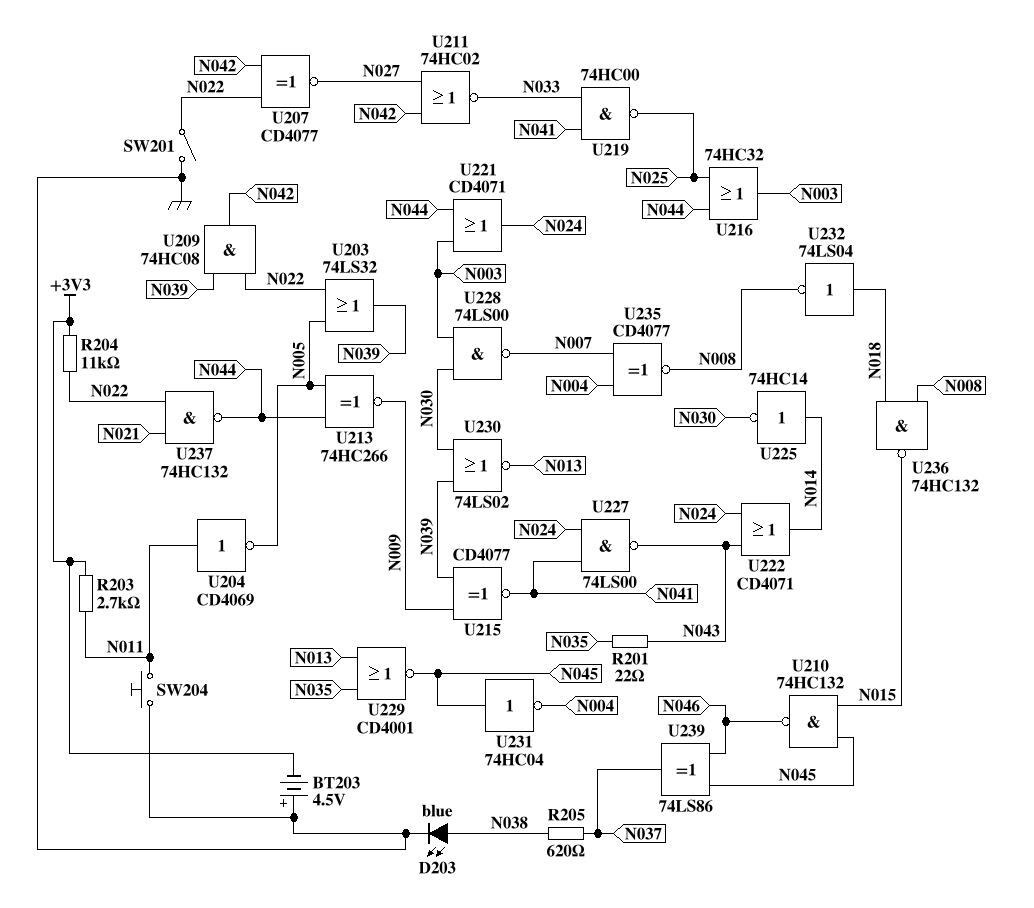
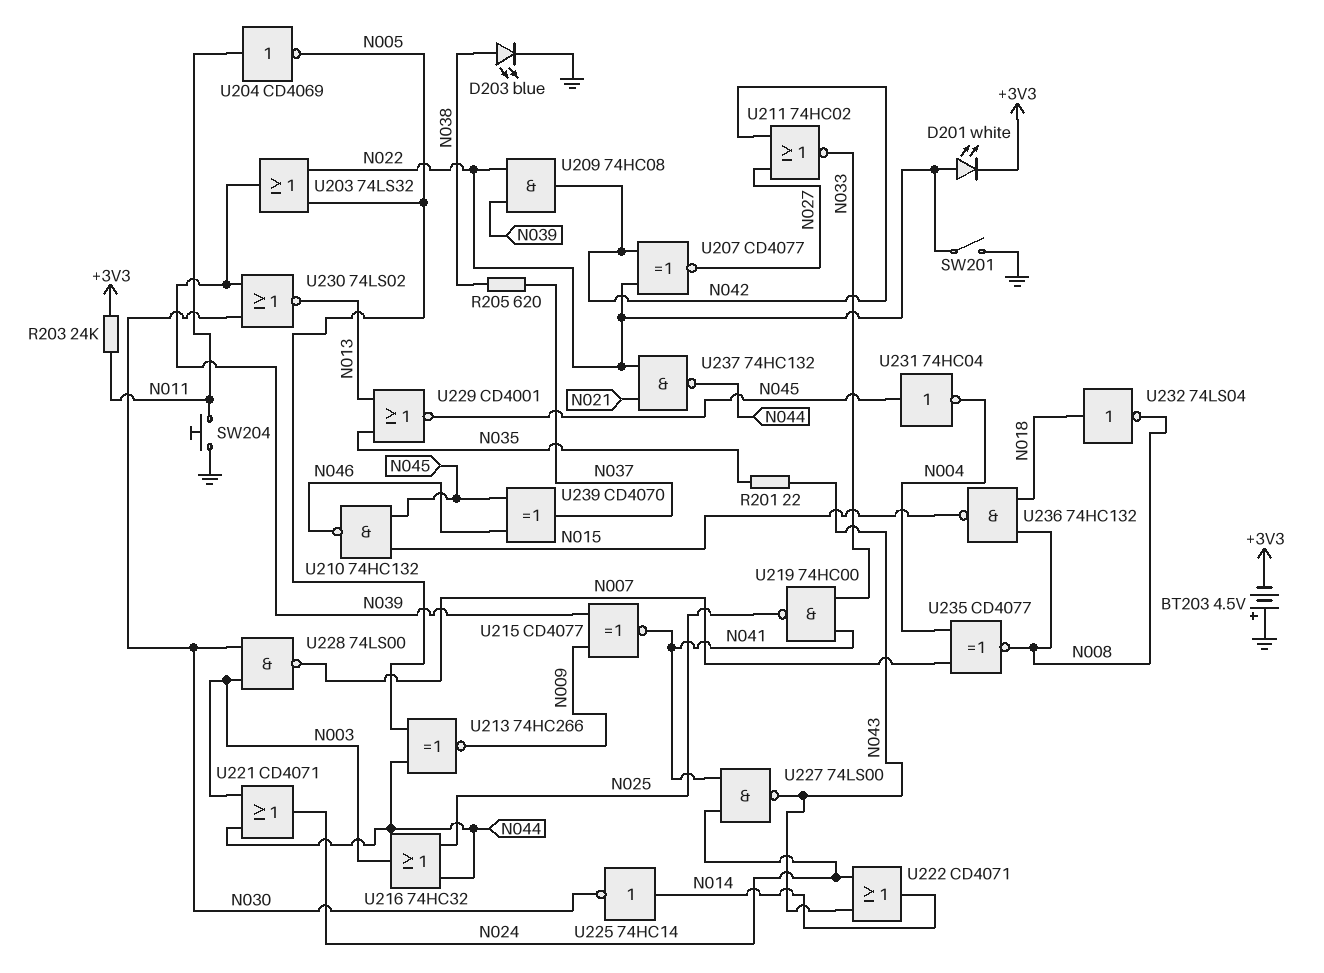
D201: none -> LED white (A N022, K +3V3)
R203: 2.7k (+3V3, N011) -> 24k (+3V3, N011)
R204: 11k (+3V3, N022) -> none
U239: XOR 74LS86 (in N045, in N046, out N037) -> XOR CD4070 (in N045, in N046, out N037)

